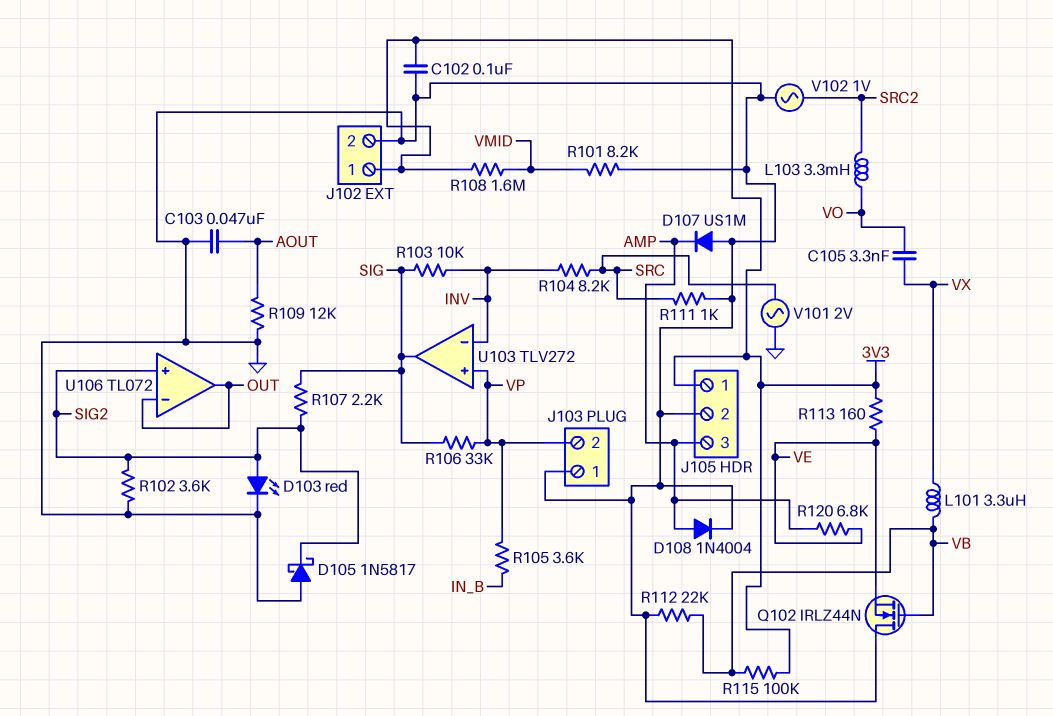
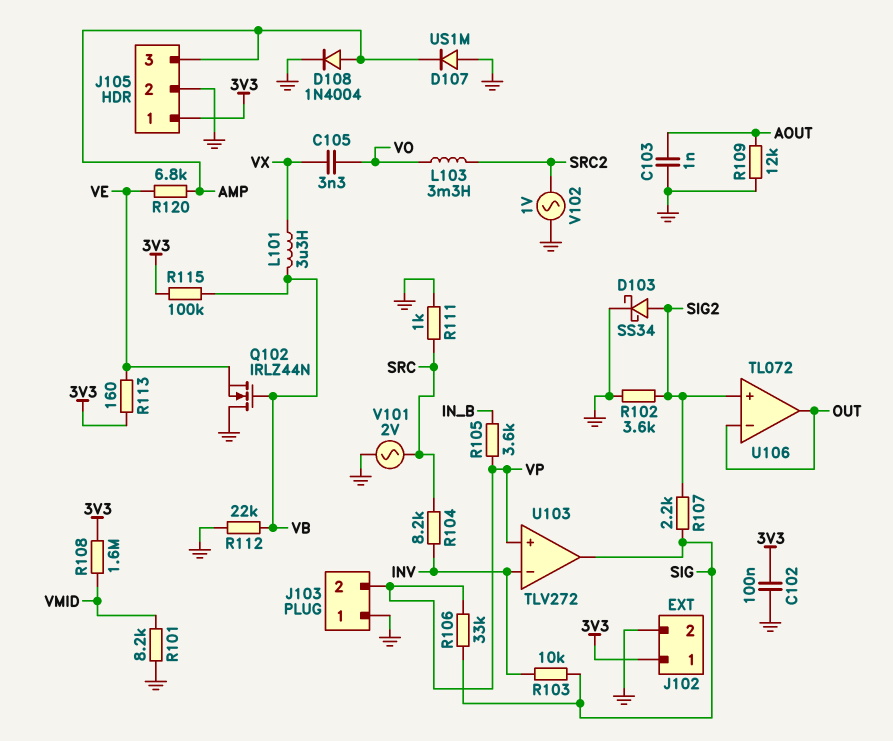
C103: 47nF (AOUT, GND) -> 1nF (AOUT, GND)
D103: LED red (A SIG2, K GND) -> schottky SS34 (A SIG2, K GND)
D105: schottky 1N5817 (A GND, K SIG2) -> none

